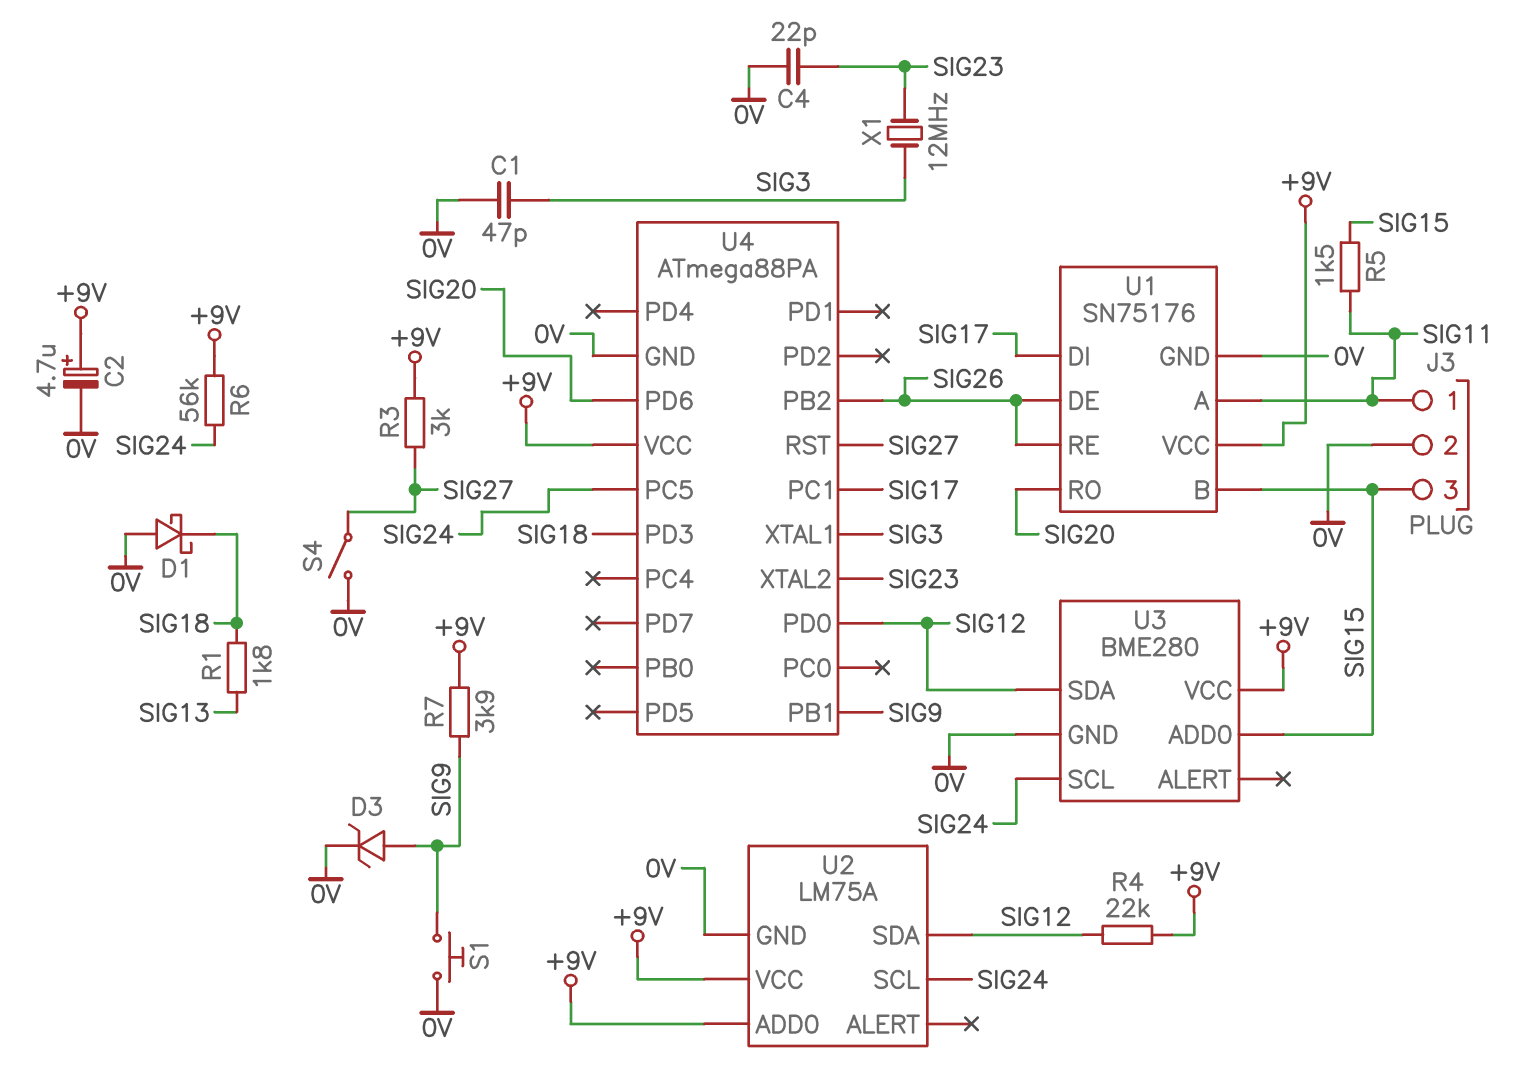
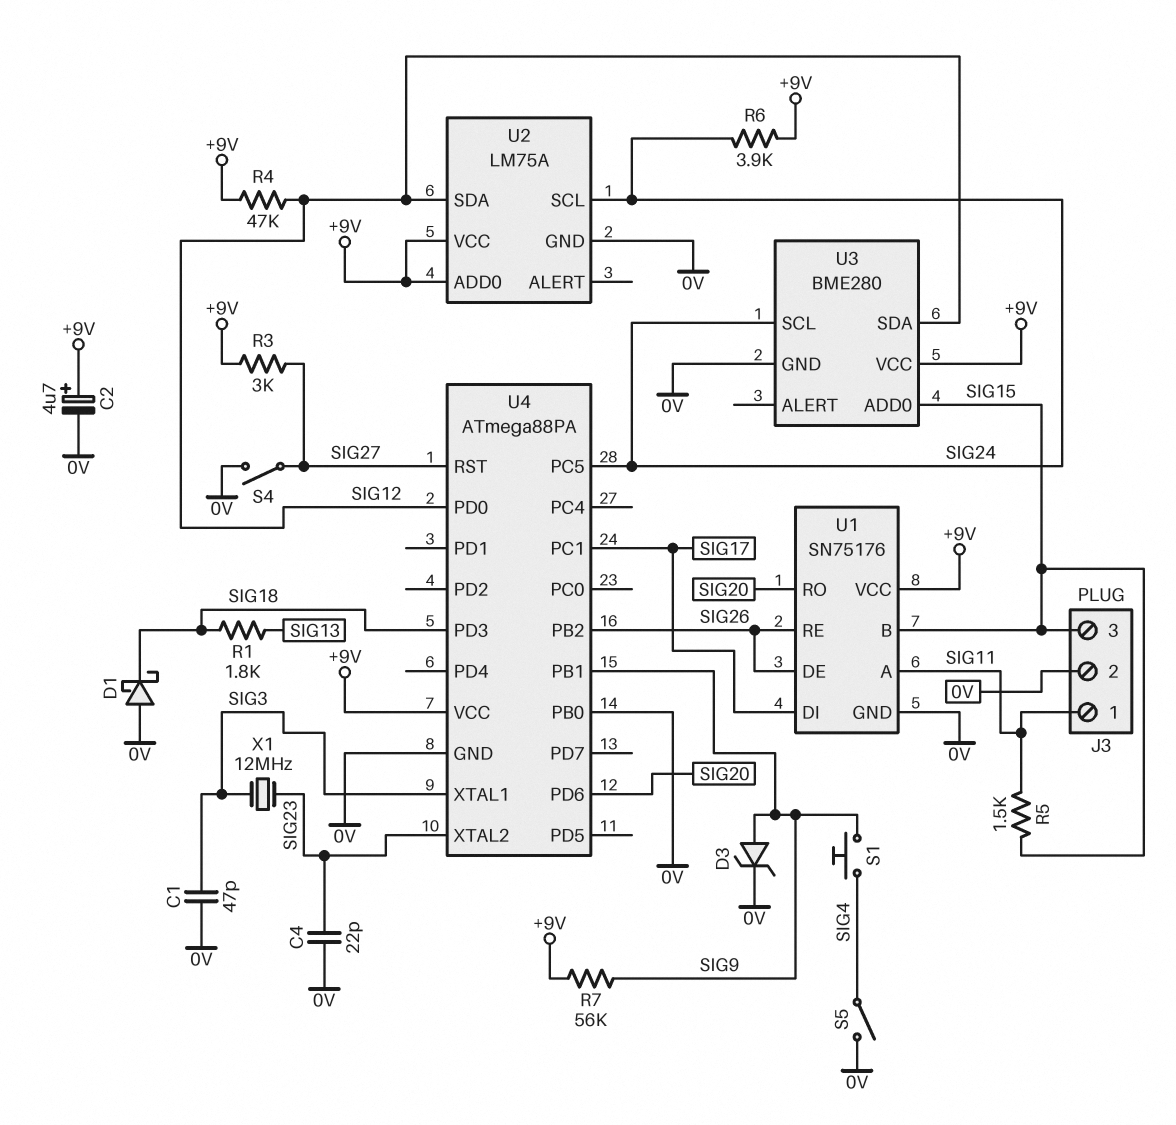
R4: 22k (+9V, SIG12) -> 47k (+9V, SIG12)
R6: 56k (+9V, SIG24) -> 3.9k (+9V, SIG24)
R7: 3.9k (+9V, SIG9) -> 56k (+9V, SIG9)
S1: button (0V, SIG9) -> button (SIG4, SIG9)
S5: none -> switch (0V, SIG4)
U4 pin PB0: none -> 0V

